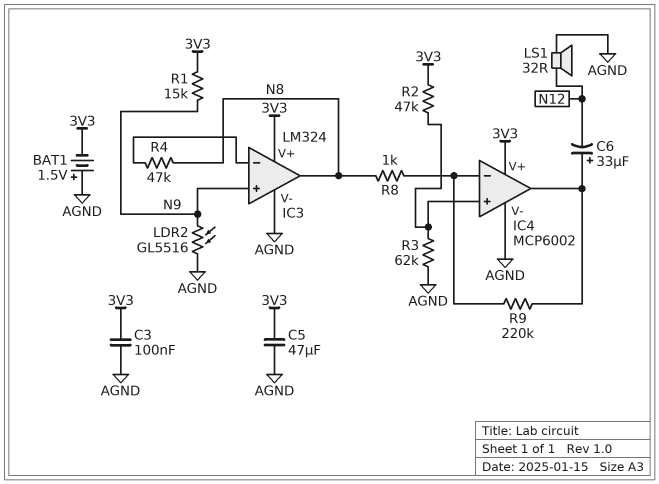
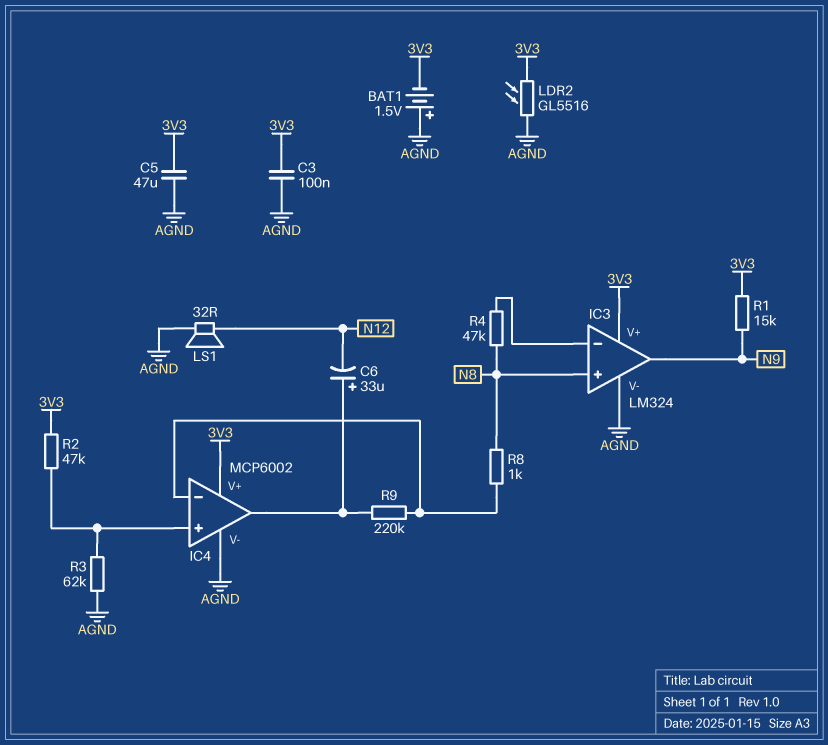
IC3 pin in+: N9 -> N8
IC3 pin out: N8 -> N9
LDR2: GL5516 (AGND, N9) -> GL5516 (3V3, AGND)

